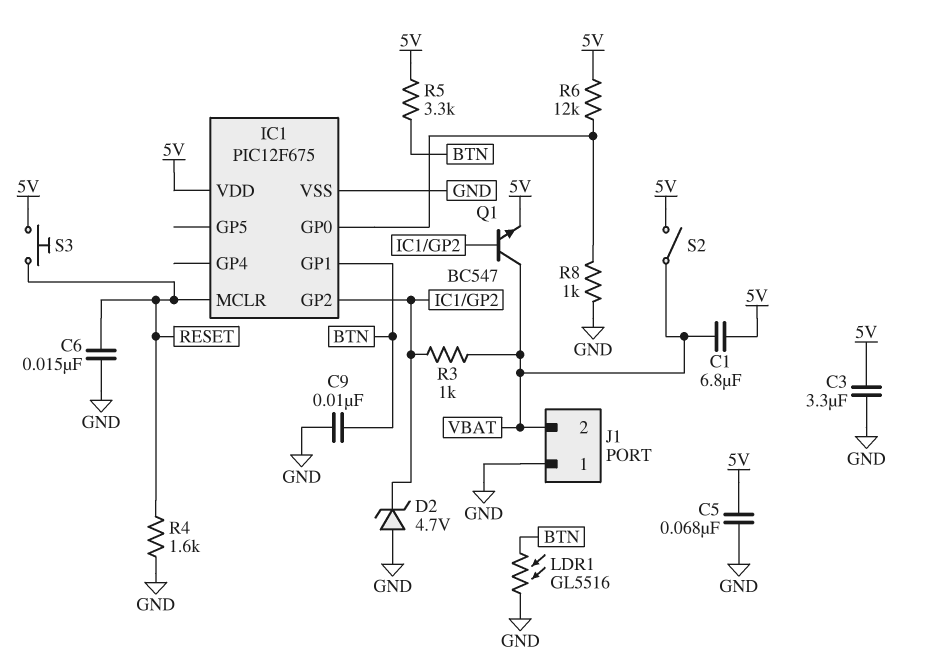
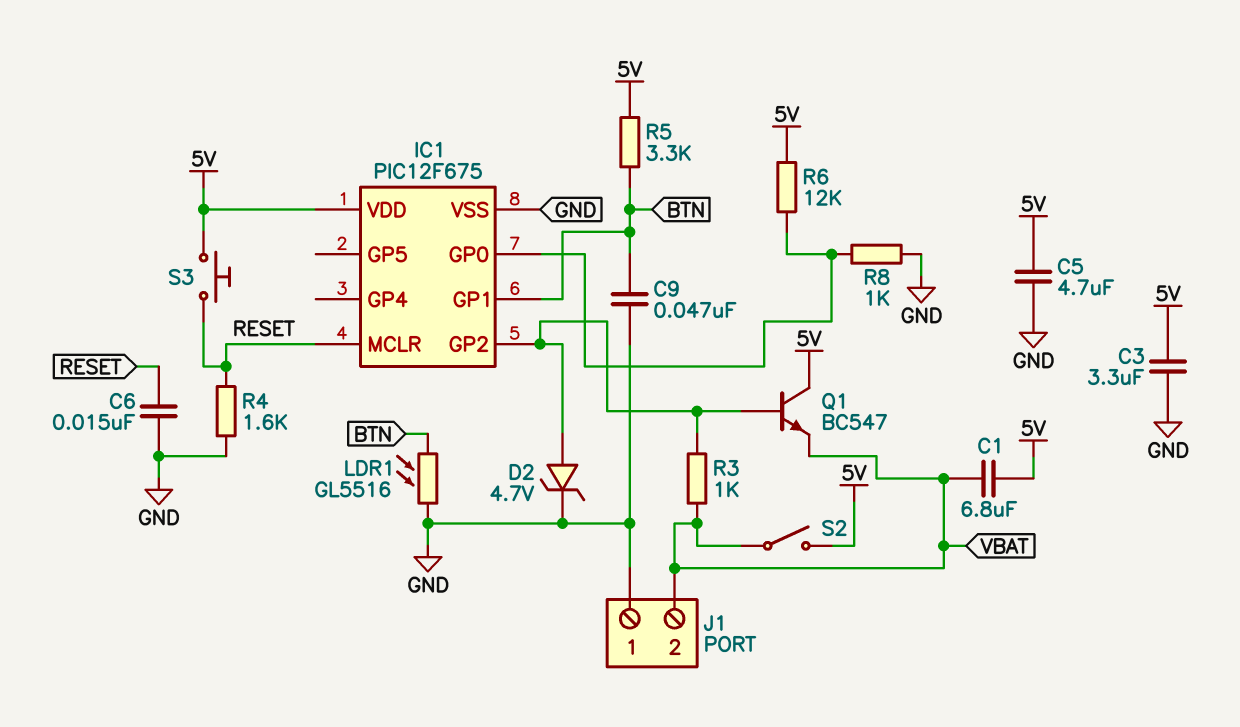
C5: 68nF (5V, GND) -> 4.7uF (5V, GND)
C9: 10nF (BTN, GND) -> 47nF (BTN, GND)
D2: zener 4.7V (A GND, K IC1/GP2) -> zener 4.7V (A IC1/GP2, K GND)
Q1: NPN BC547 (B IC1/GP2, C VBAT, E 5V) -> NPN BC547 (B IC1/GP2, C 5V, E VBAT)

